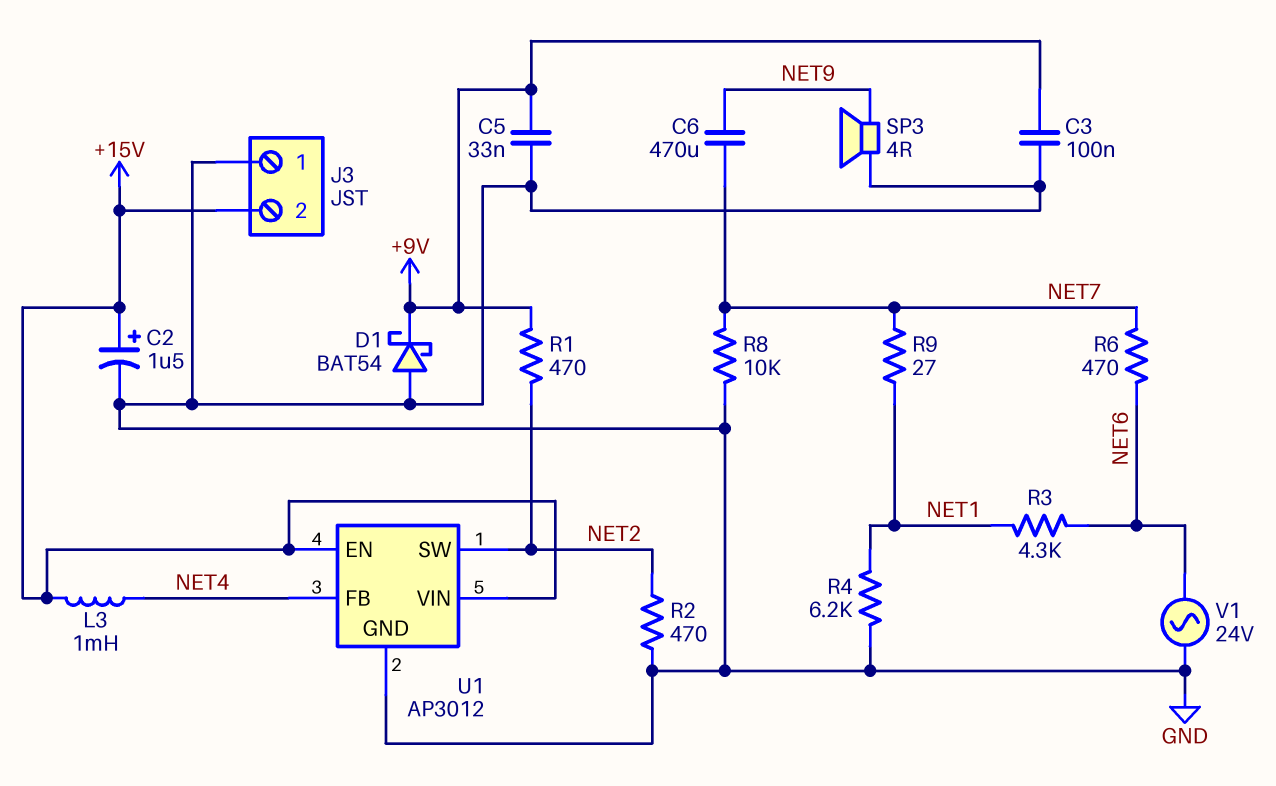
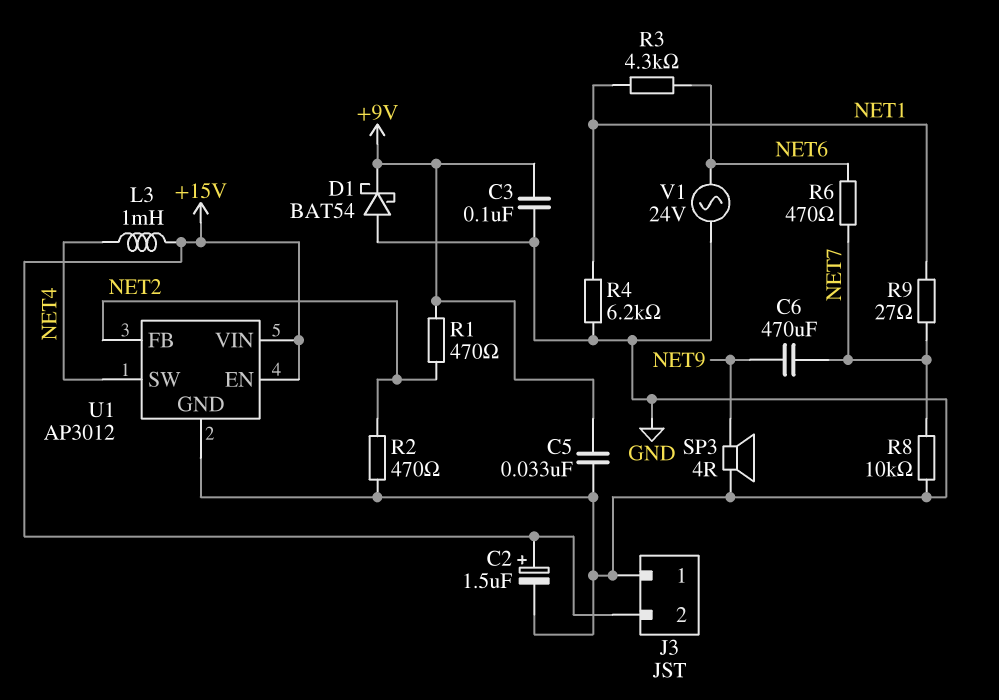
U1 pin FB: NET4 -> NET2
U1 pin SW: NET2 -> NET4

